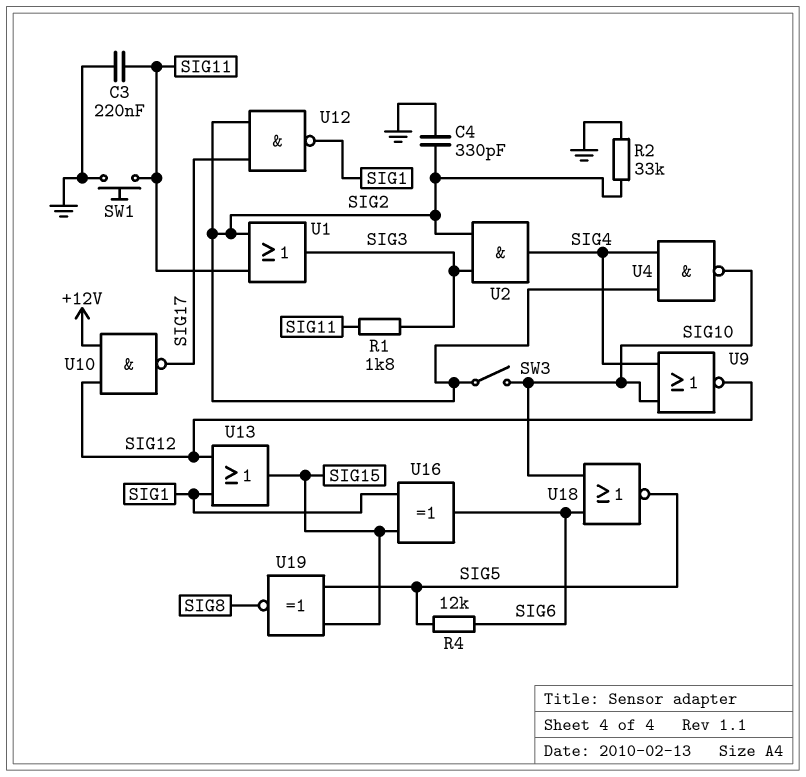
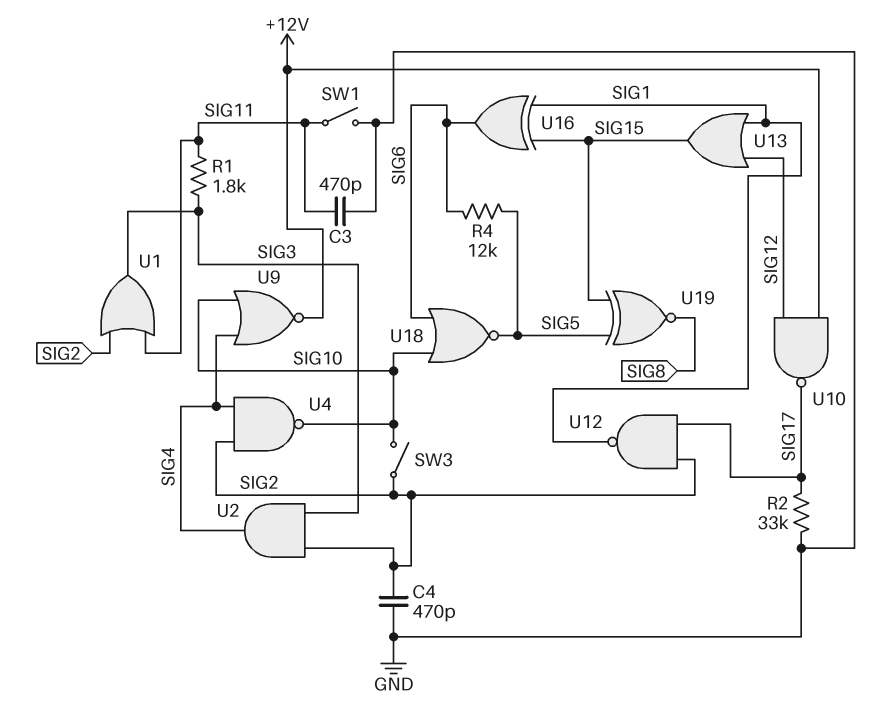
C3: 220nF (GND, SIG11) -> 470pF (GND, SIG11)
C4: 330pF (GND, SIG2) -> 470pF (GND, SIG2)
R2: 33k (GND, SIG2) -> 33k (GND, SIG17)
SW1: button (GND, SIG11) -> switch (GND, SIG11)
U9: NOR (in SIG4, in SIG10, out SIG12) -> NOR (in SIG4, in SIG10, out +12V)

